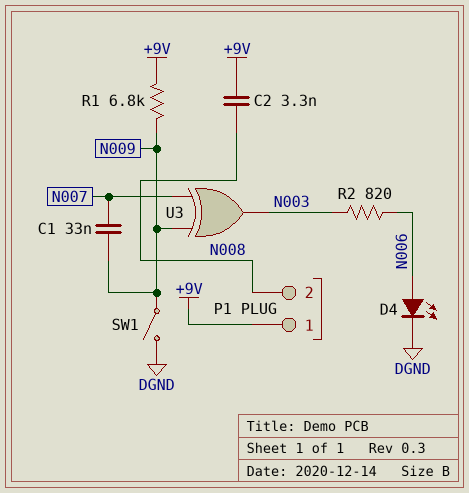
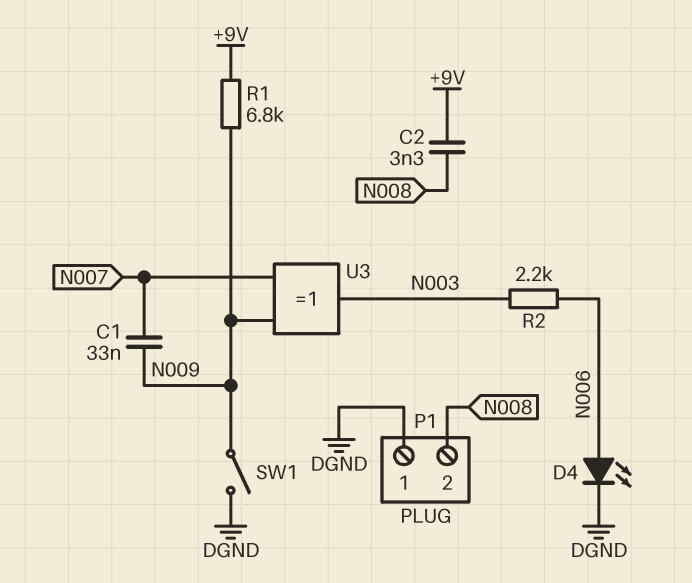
P1 pin 1: +9V -> DGND
R2: 820 (N003, N006) -> 2.2k (N003, N006)

